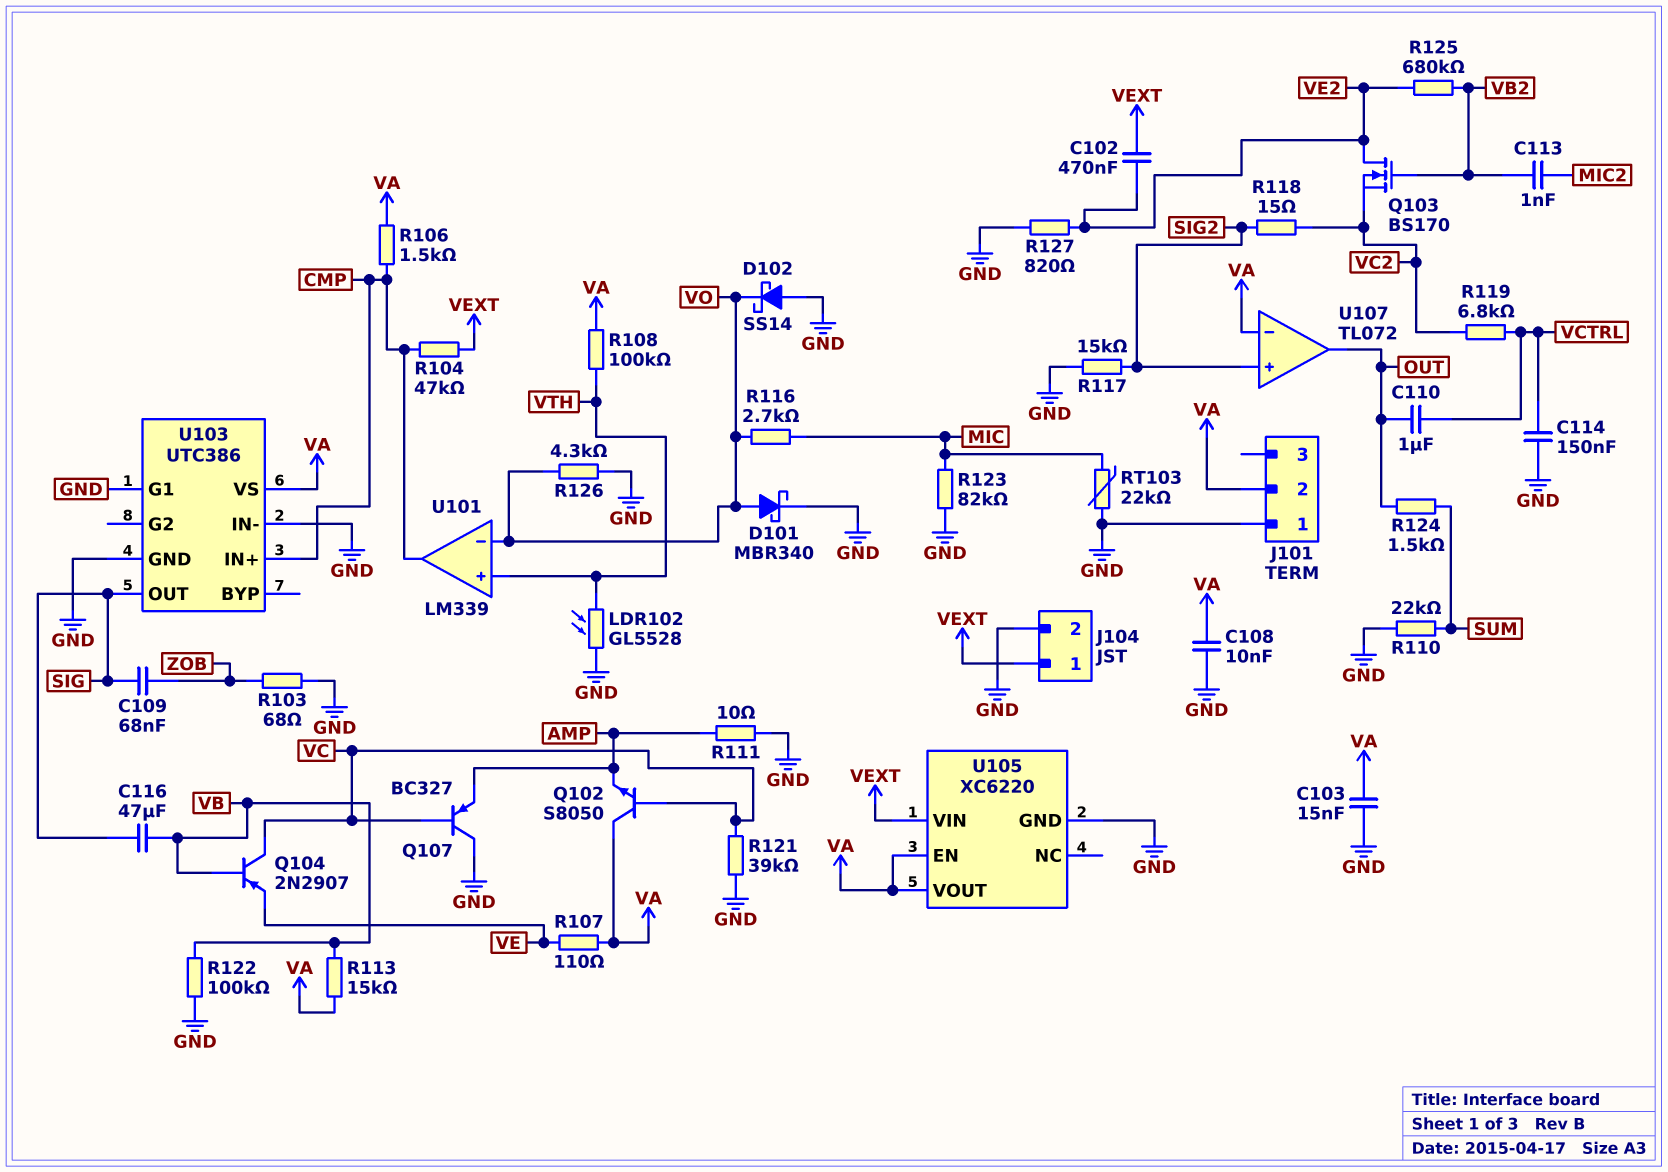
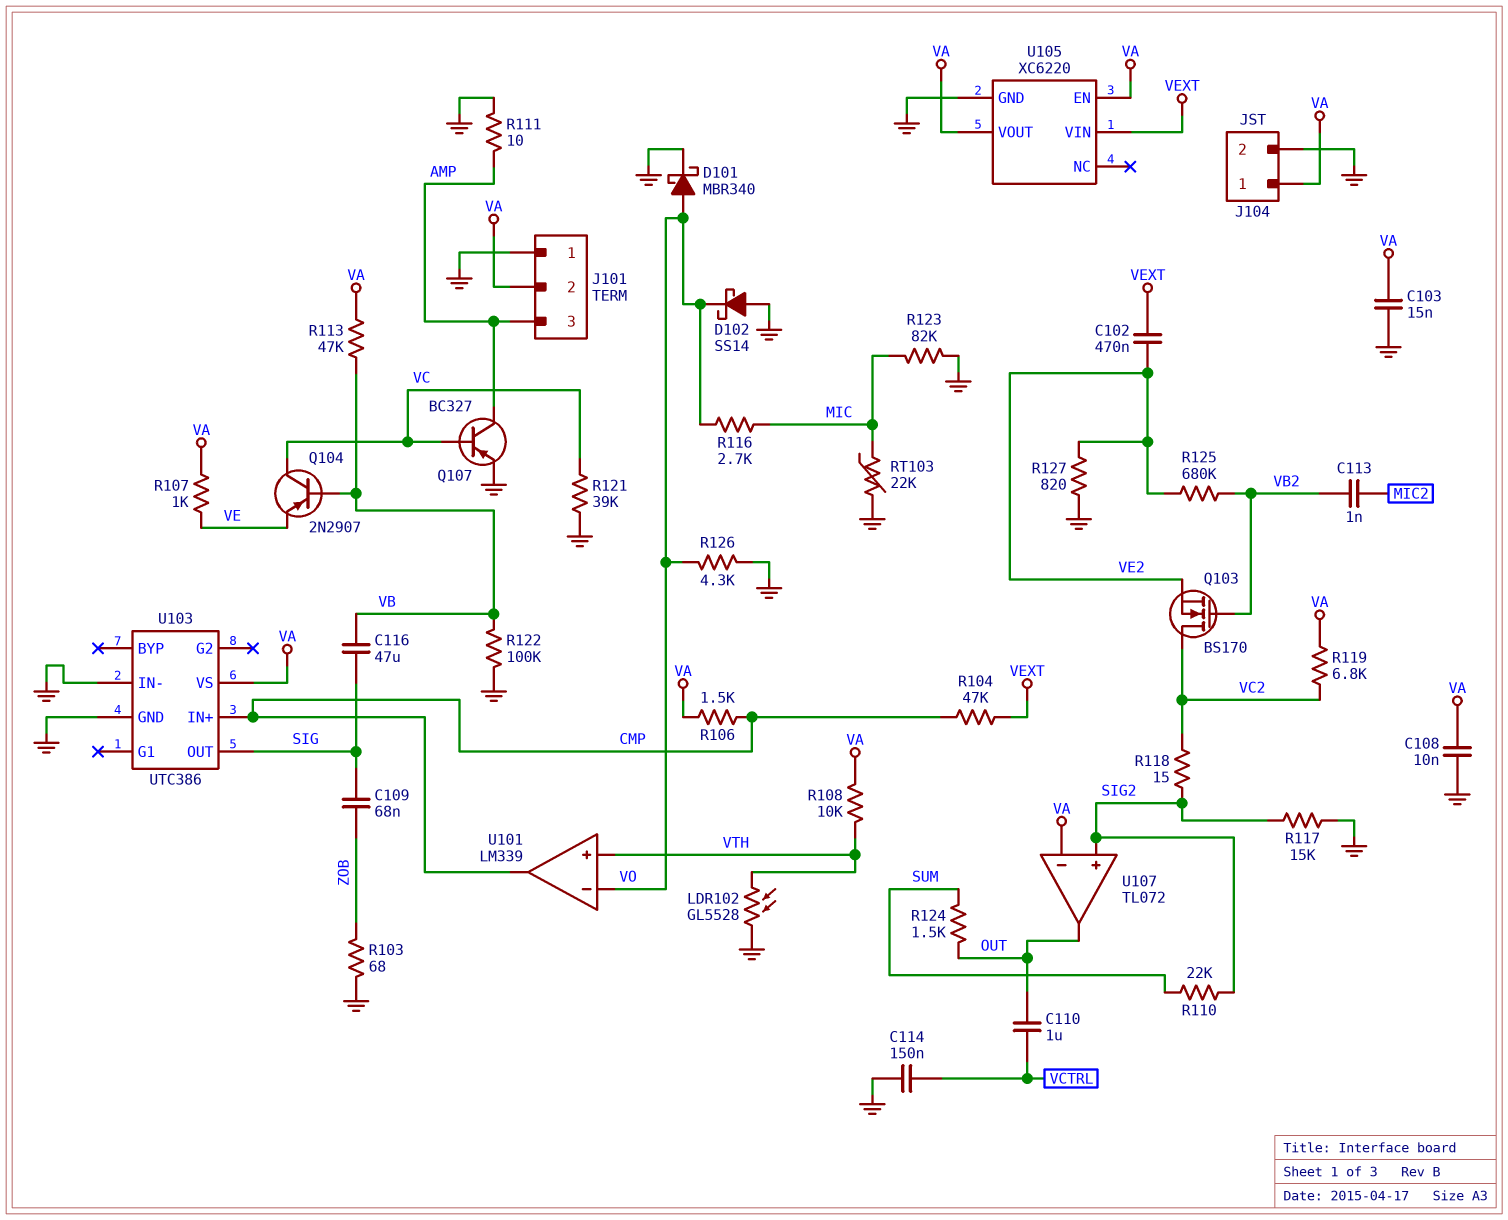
J101 pin 3: none -> AMP
J104 pin 1: VEXT -> VA
Q102: NPN S8050 (B VC, C VA, E AMP) -> none
Q103: NMOS BS170 (G VB2, D VE2, S VC2) -> NMOS BS170 (G VB2, D VC2, S VE2)
Q107: PNP BC327 (B VC, C GND, E AMP) -> PNP BC327 (B VC, C AMP, E GND)
R107: 110 (VA, VE) -> 1k (VA, VE)
R108: 100k (VA, VTH) -> 10k (VA, VTH)
R110: 22k (GND, SUM) -> 22k (SIG2, SUM)
R113: 15k (VA, VB) -> 47k (VA, VB)
R119: 6.8k (VC2, VCTRL) -> 6.8k (VA, VC2)
U103 pin G1: GND -> none

